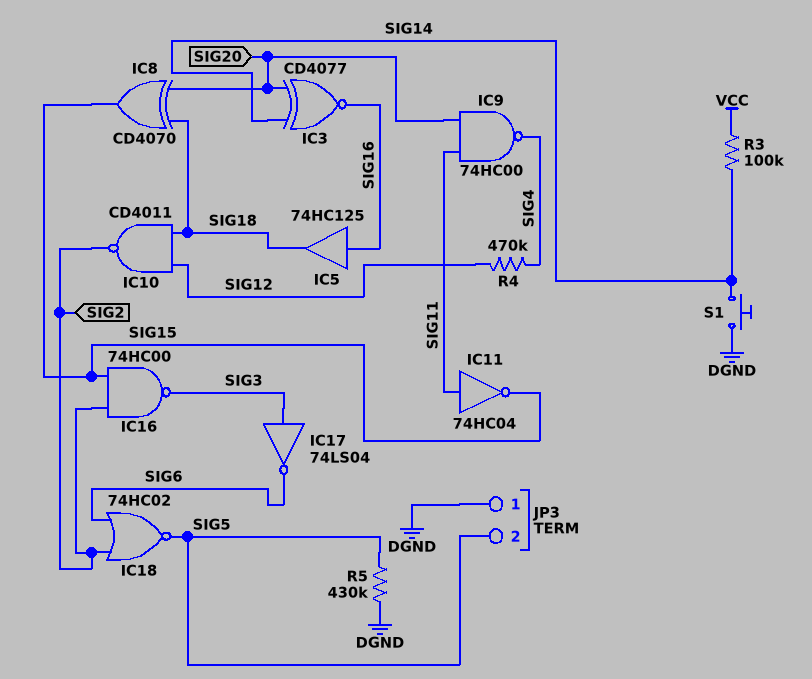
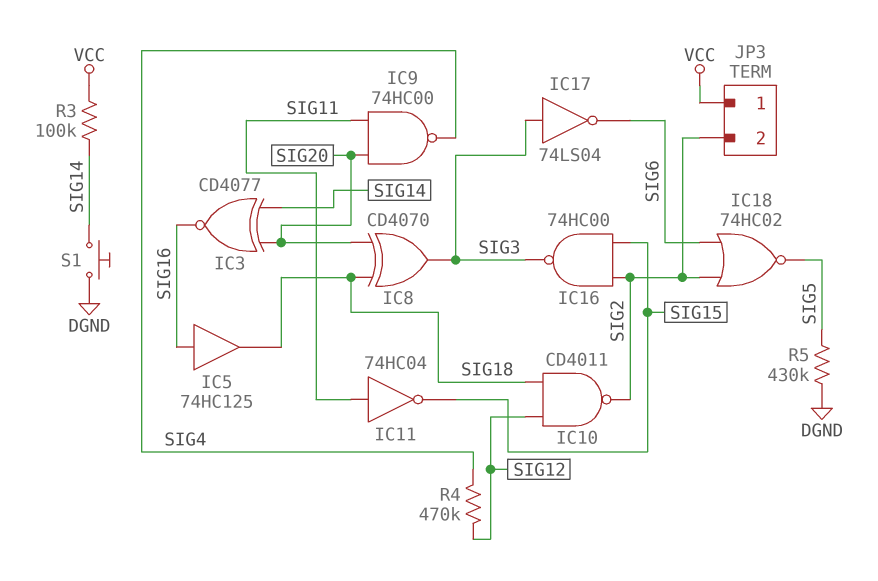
IC8: XOR CD4070 (in SIG18, in SIG20, out SIG15) -> XOR CD4070 (in SIG18, in SIG20, out SIG3)
JP3 pin 1: DGND -> VCC
JP3 pin 2: SIG5 -> SIG2

